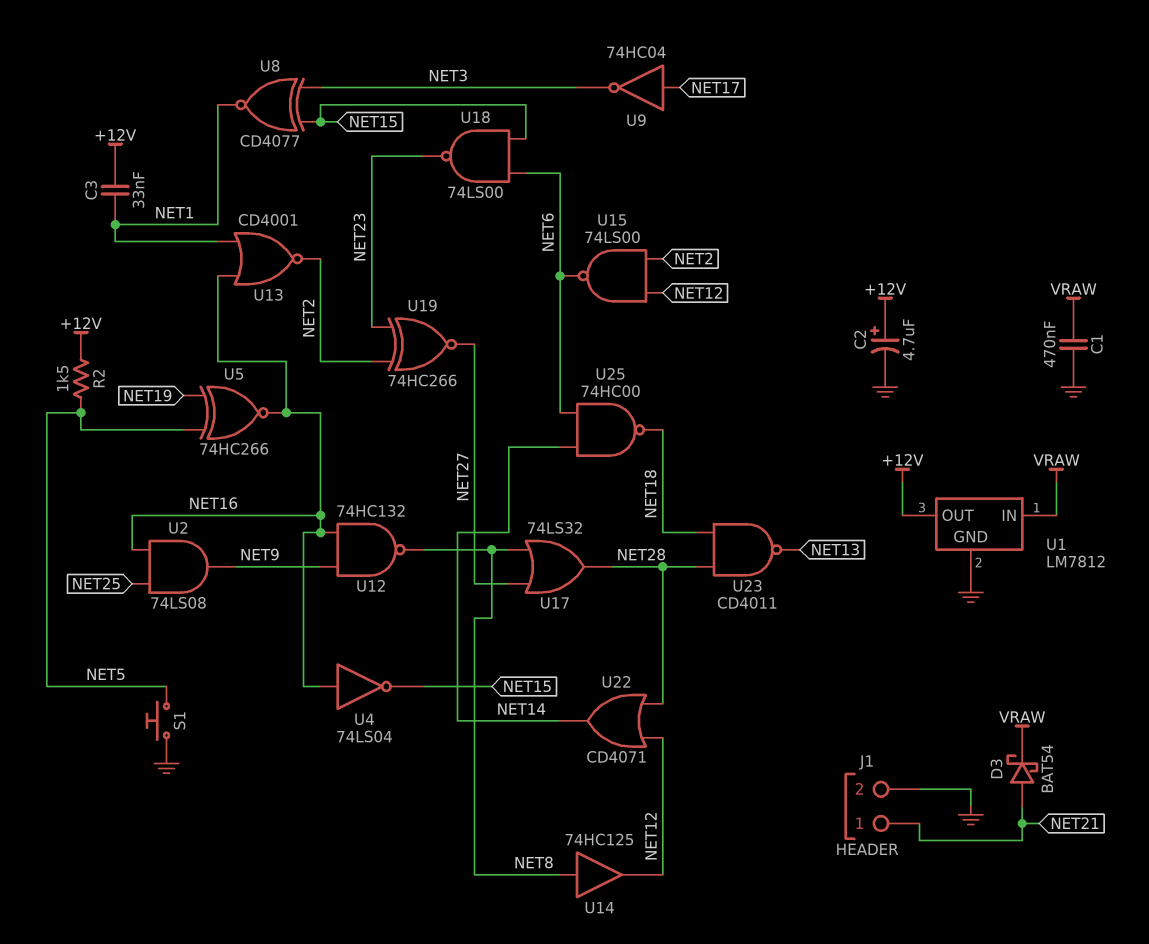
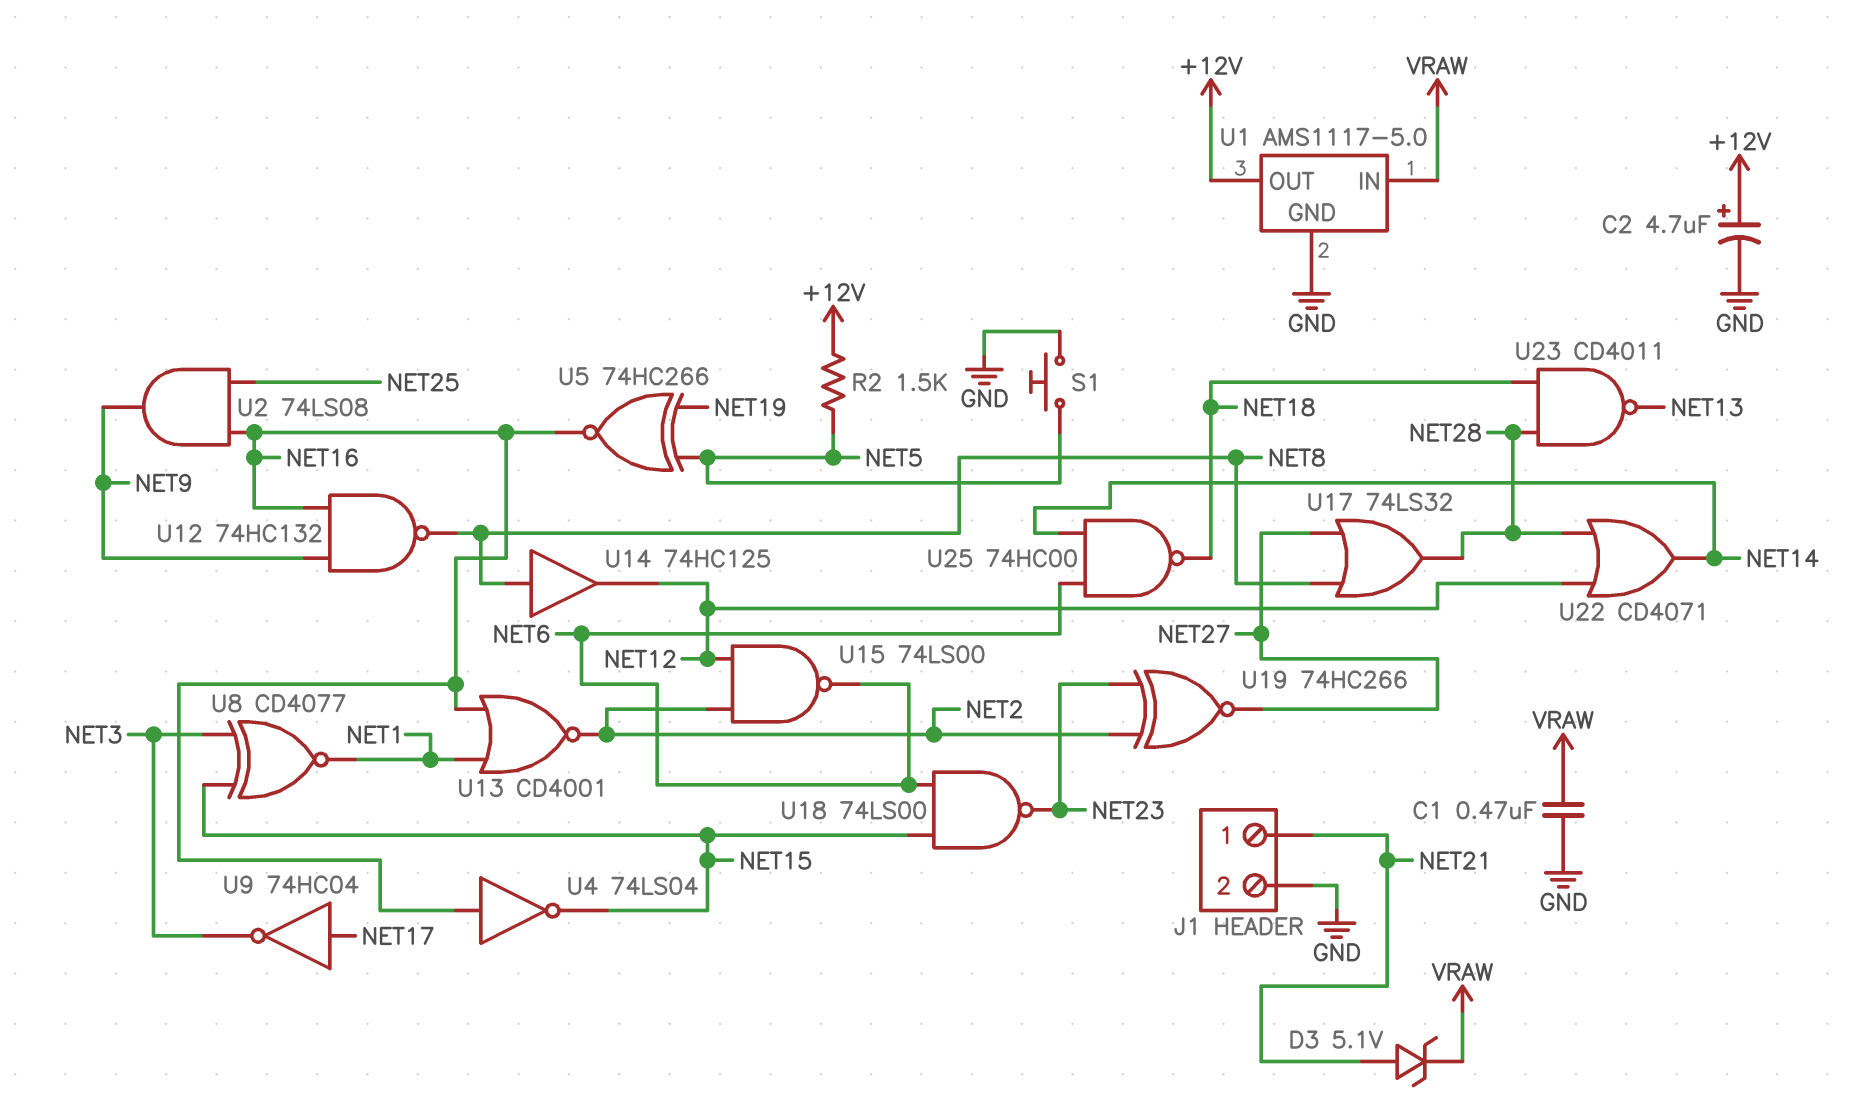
C3: 33nF (+12V, NET1) -> none
D3: schottky BAT54 (A NET21, K VRAW) -> zener 5.1V (A NET21, K VRAW)
U1: LM7812 -> AMS1117-5.0

